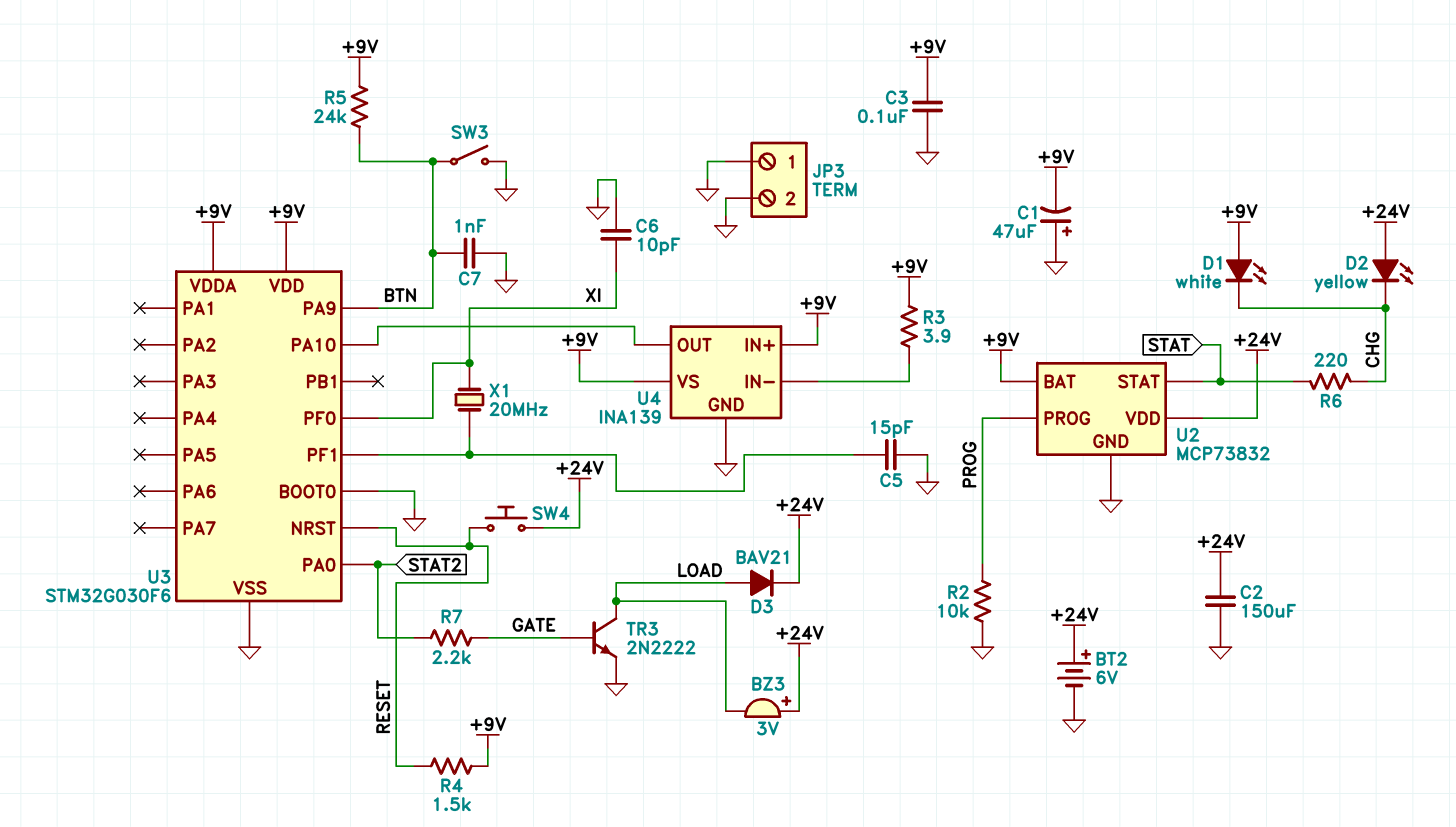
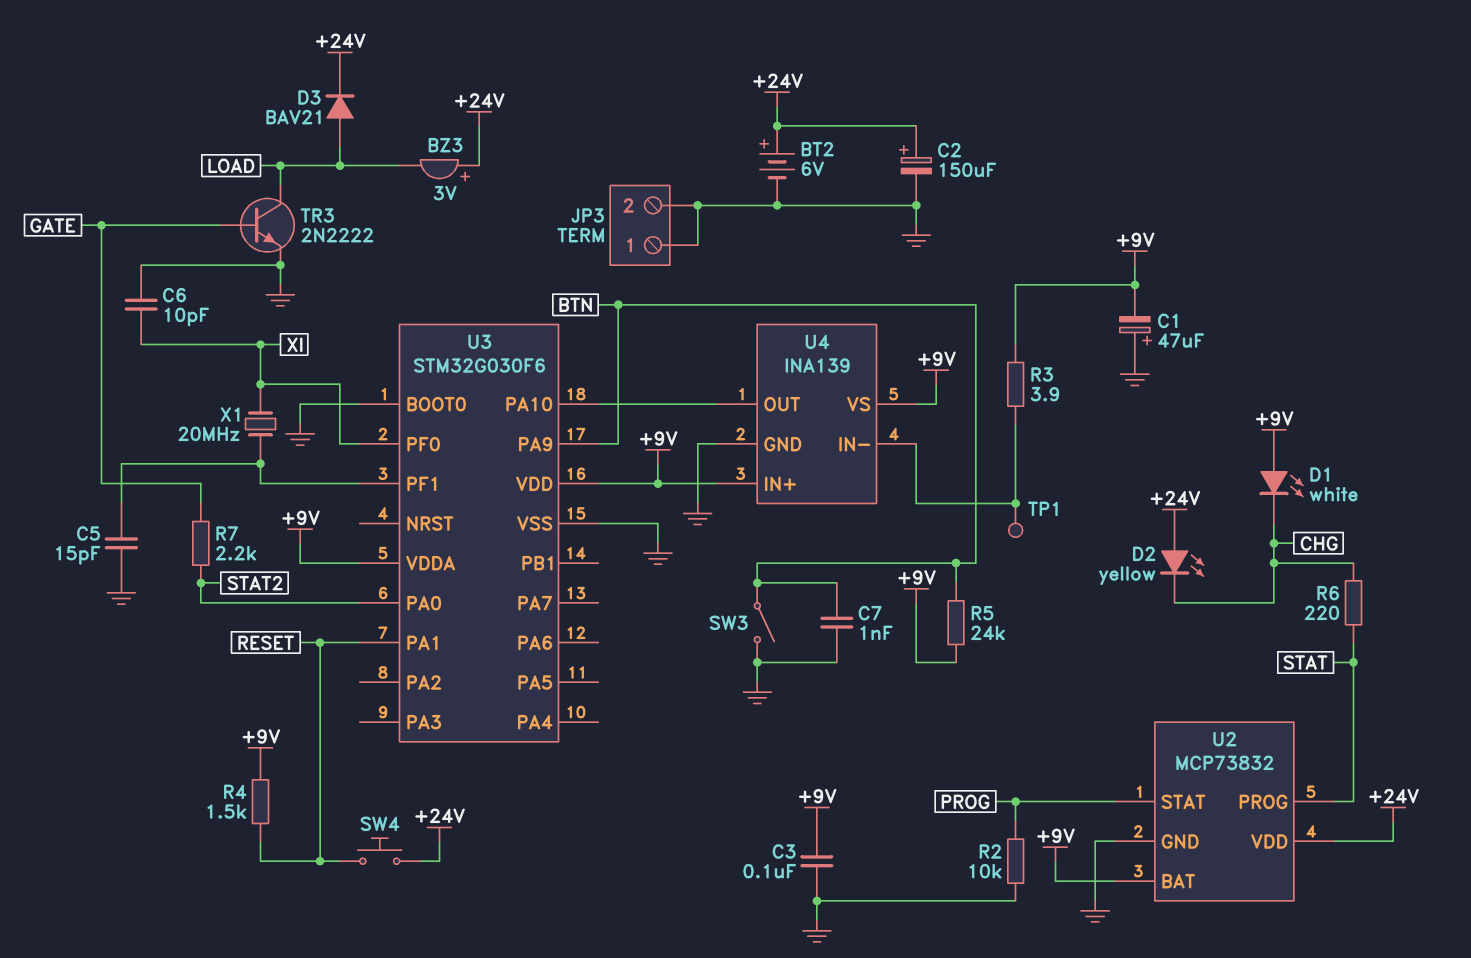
C2: 150uF (+24V, GND) -> 150uF (plus +24V, minus GND)
TP1: none -> test point (U4/IN-)
U2 pin PROG: PROG -> STAT
U2 pin STAT: STAT -> PROG
U3 pin NRST: RESET -> none
U3 pin PA1: none -> RESET

